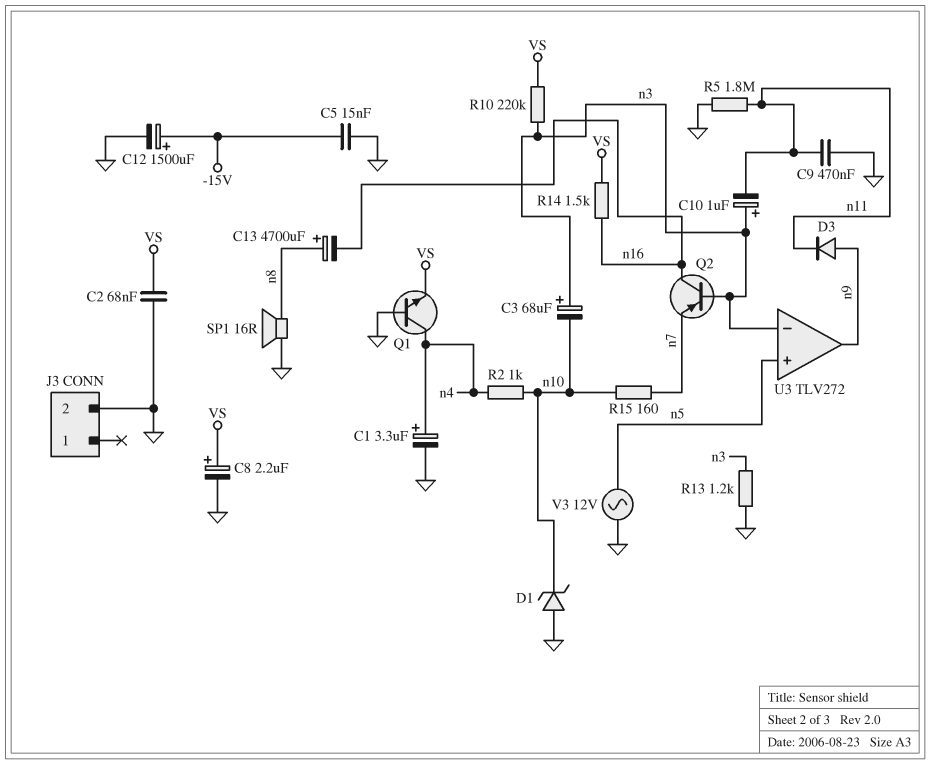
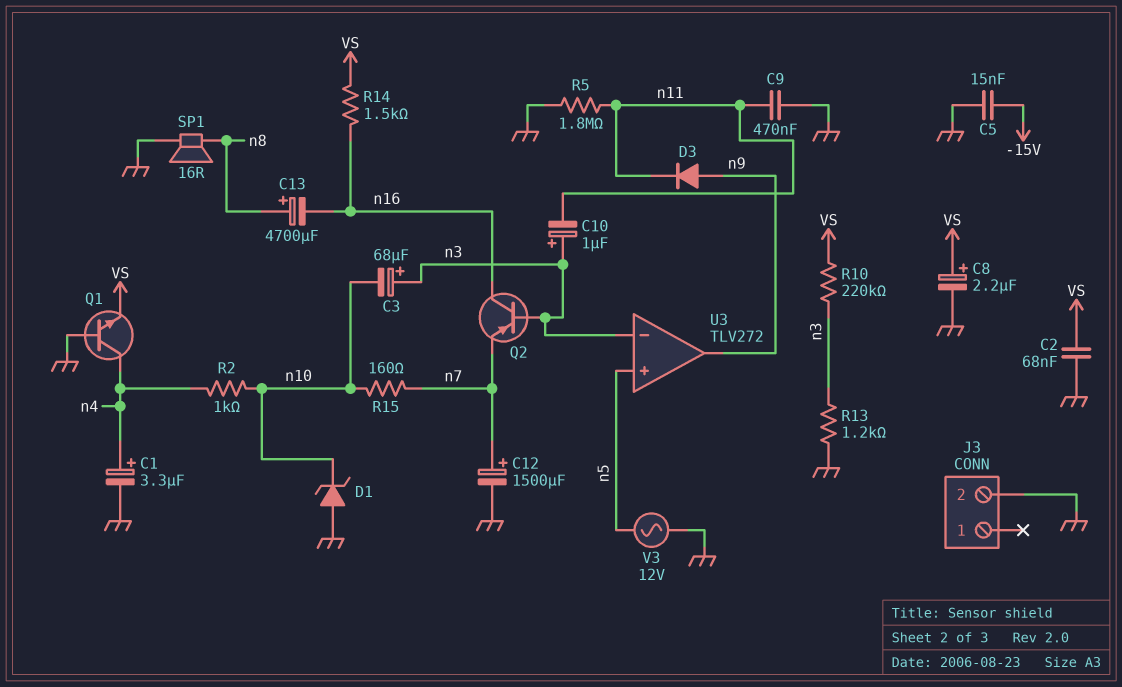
C12: 1500uF (plus -15V, minus GND) -> 1500uF (plus n7, minus GND)

